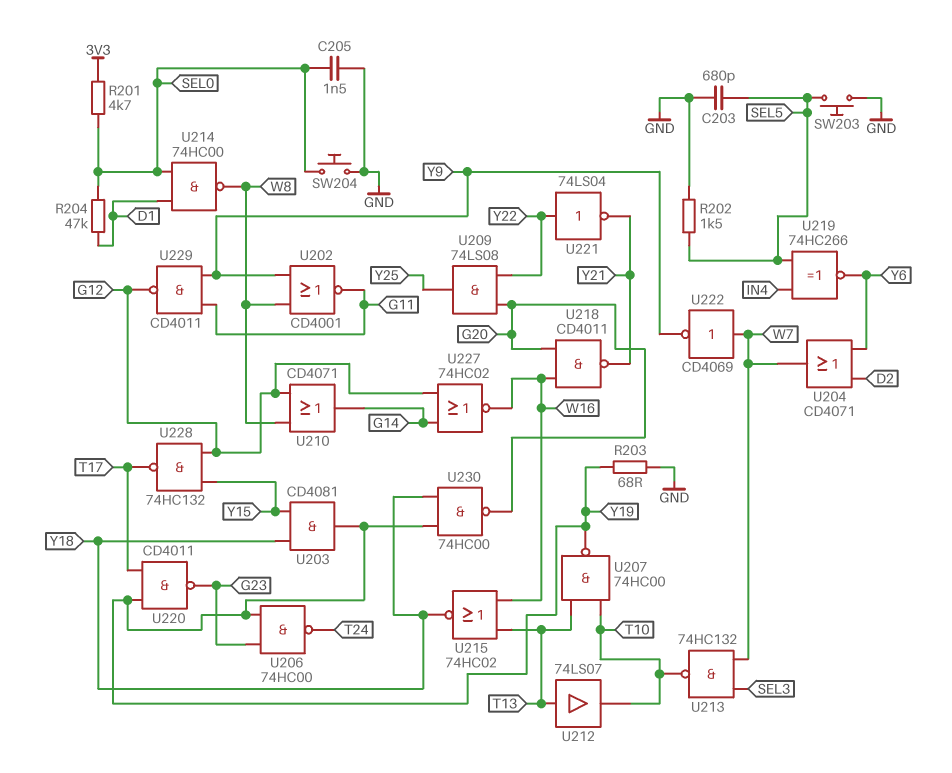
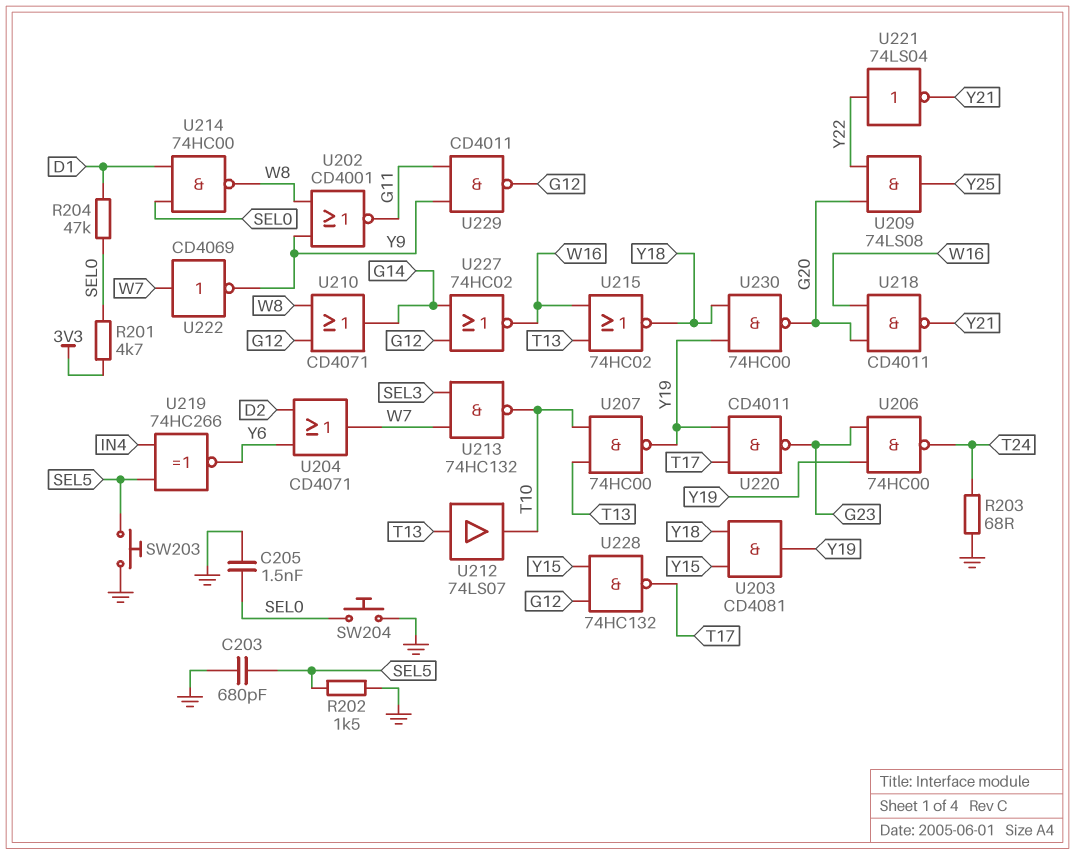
R203: 68 (GND, Y19) -> 68 (GND, T24)

